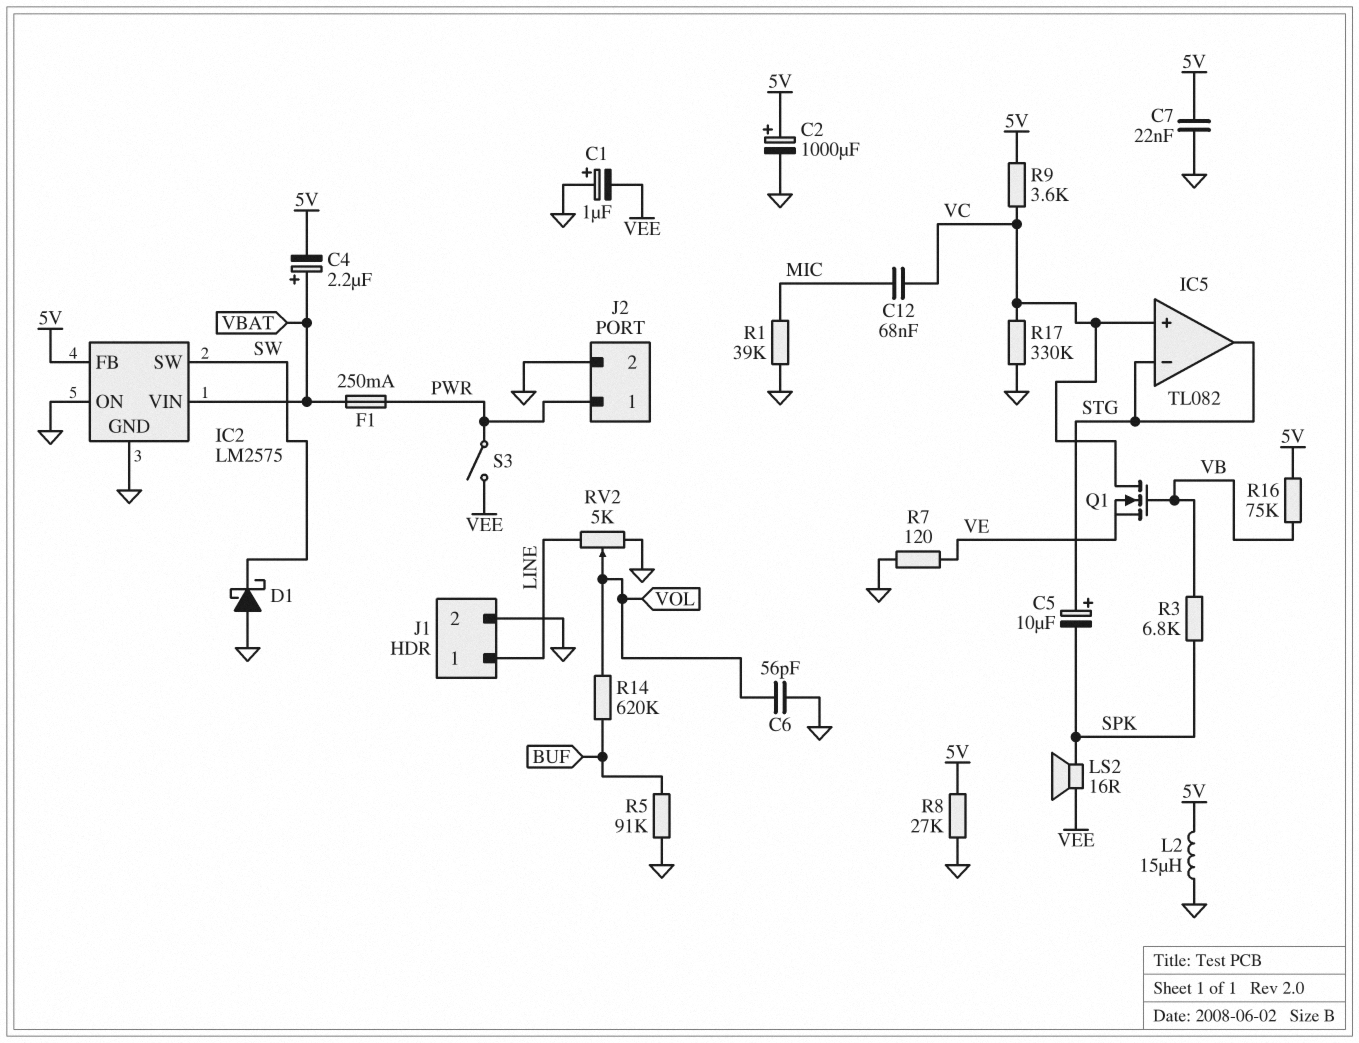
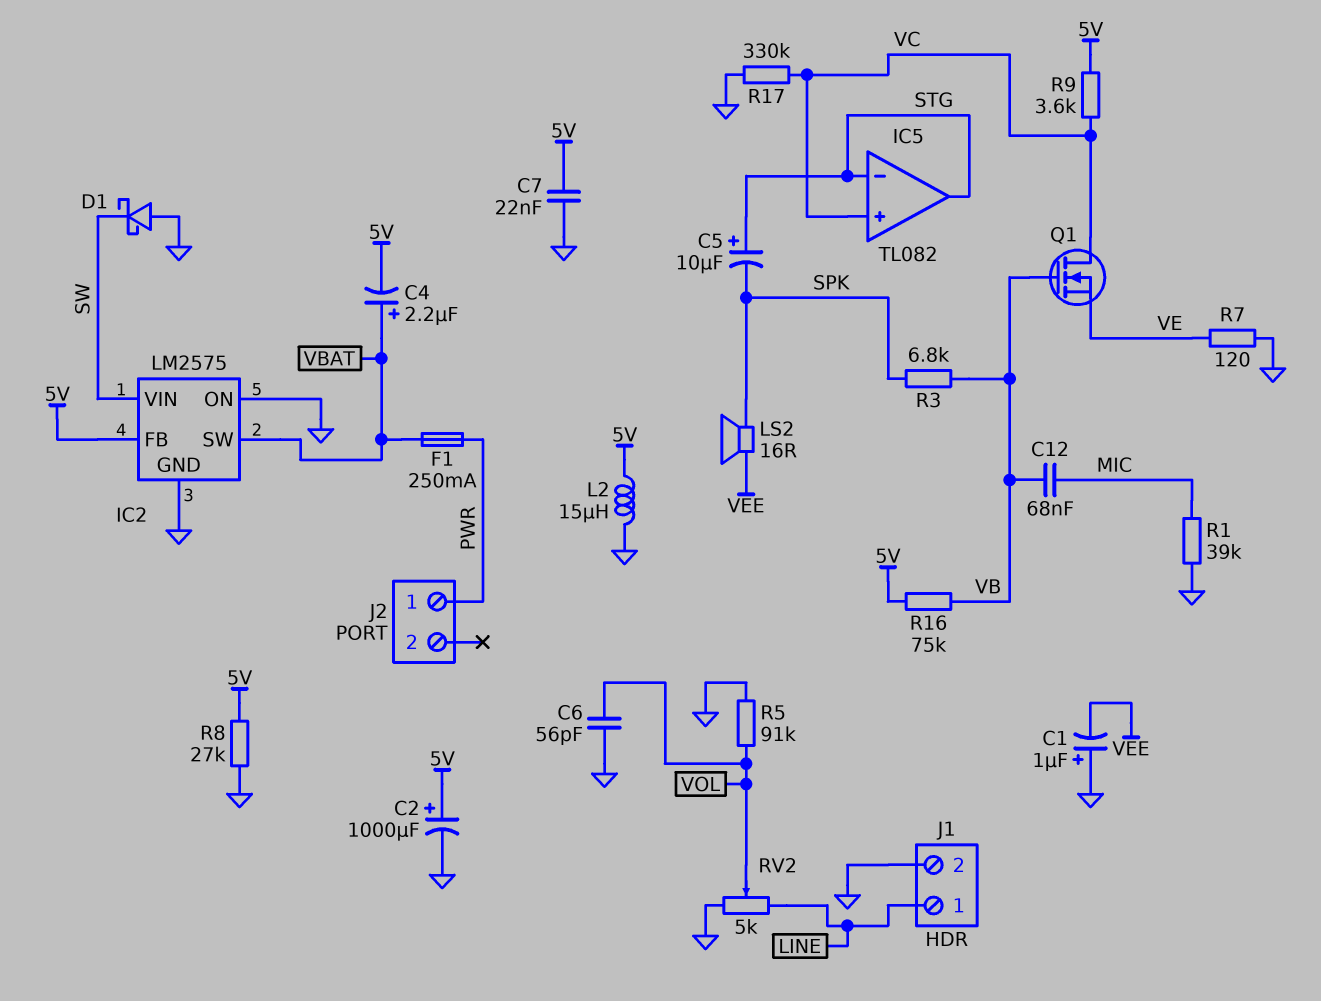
C12: 68nF (MIC, VC) -> 68nF (MIC, VB)
IC2 pin SW: SW -> VBAT
IC2 pin VIN: VBAT -> SW
J2 pin 2: GND -> none
R5: 91k (BUF, GND) -> 91k (GND, VOL)
R14: 620k (BUF, VOL) -> none
S3: switch (PWR, VEE) -> none

